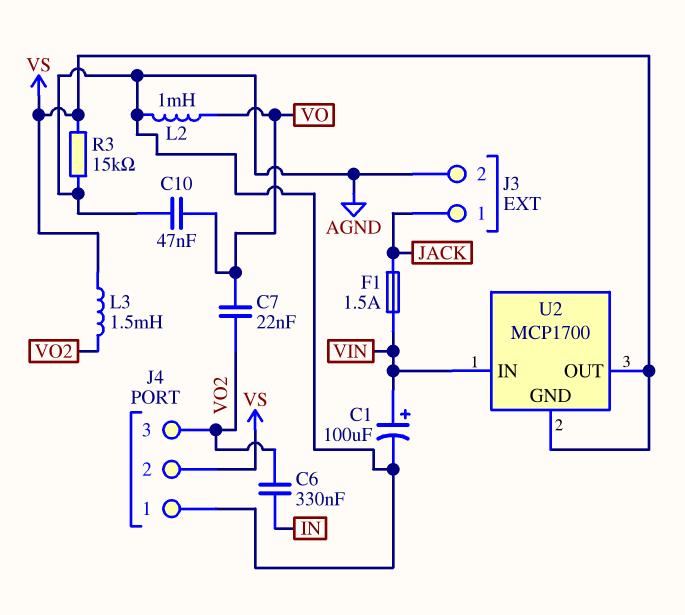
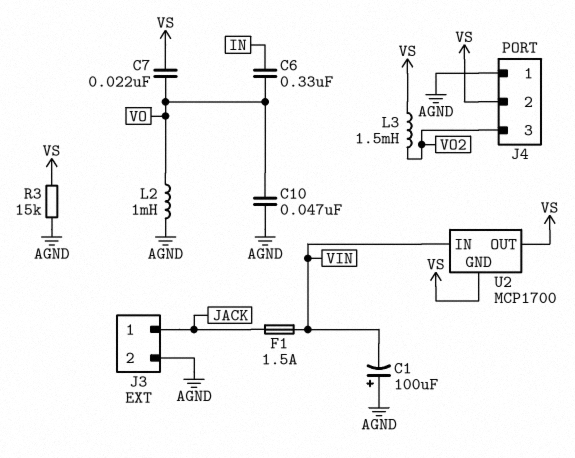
C1: 100uF (plus VIN, minus AGND) -> 100uF (plus AGND, minus VIN)
C6: 330nF (IN, VO2) -> 330nF (IN, VO)
C7: 22nF (VO, VO2) -> 22nF (VO, VS)

